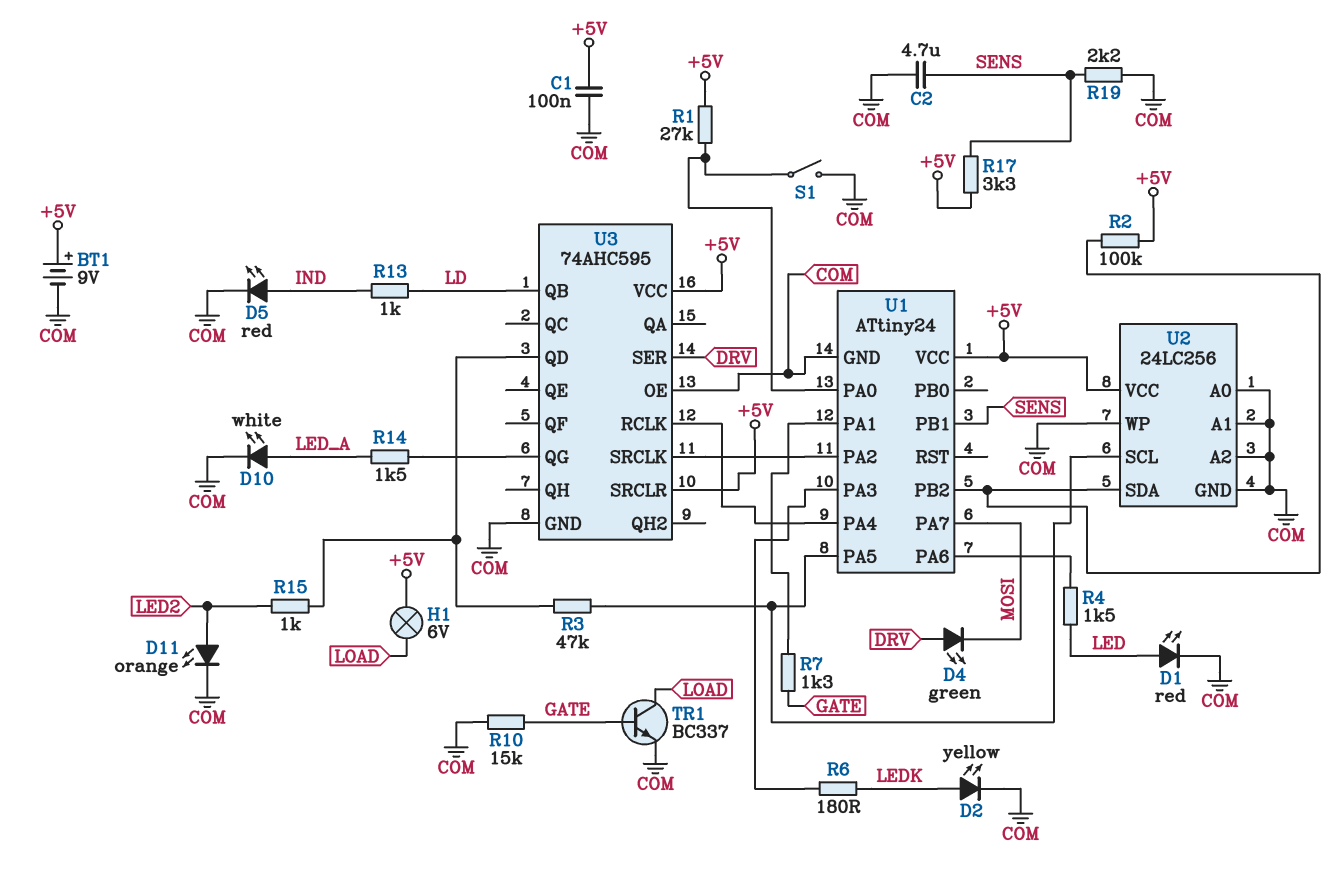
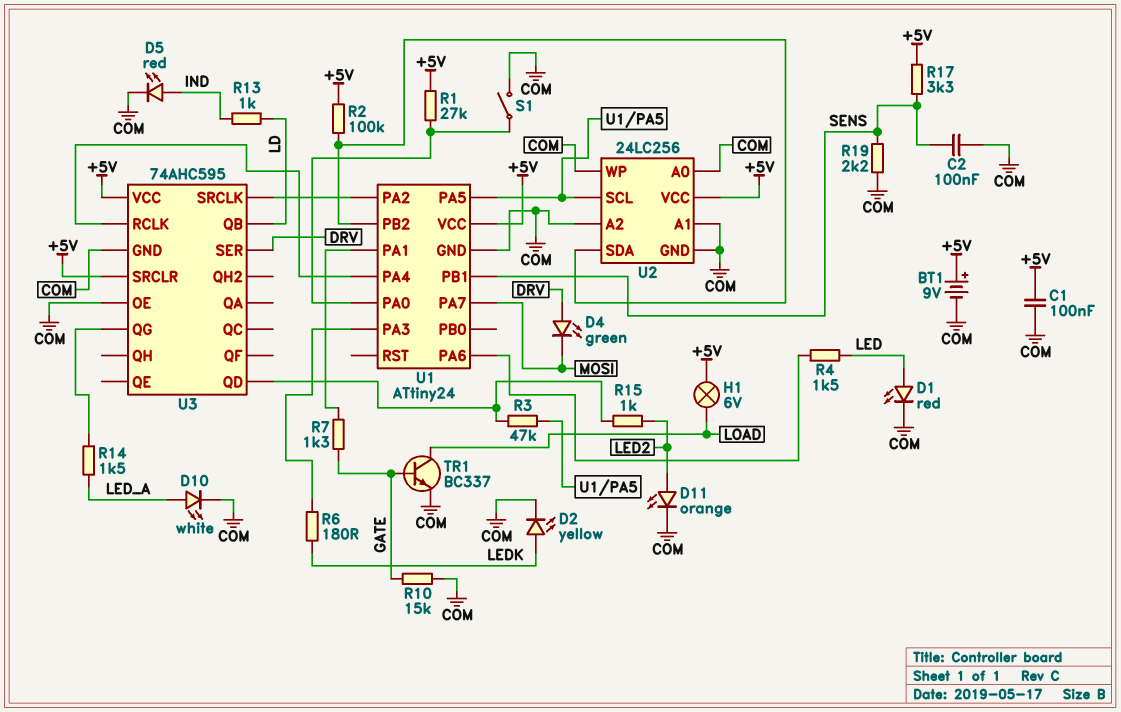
C2: 4.7uF (COM, SENS) -> 100nF (COM, SENS)

